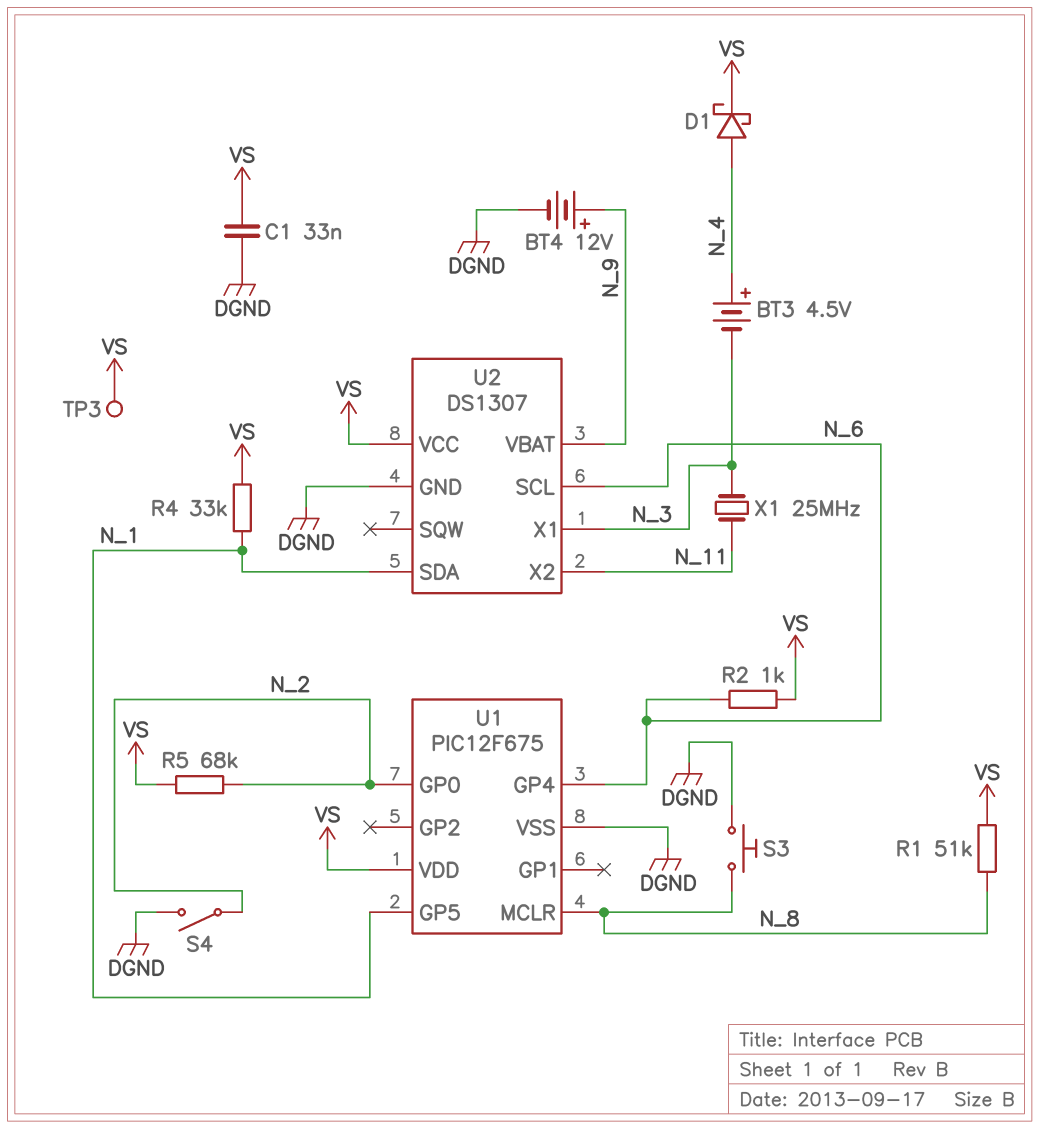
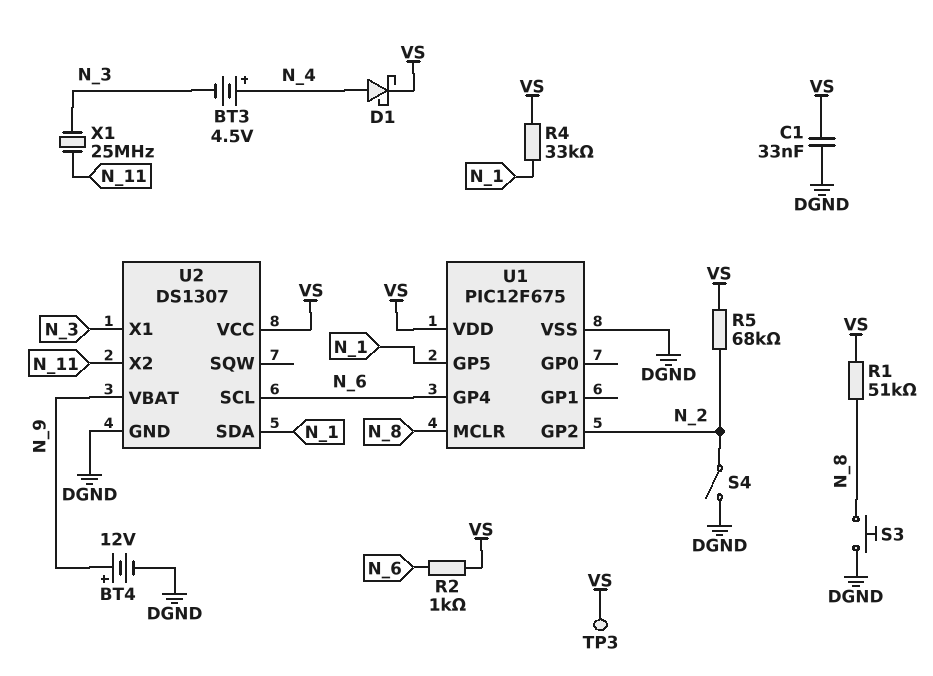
U1 pin GP0: N_2 -> none
U1 pin GP2: none -> N_2

